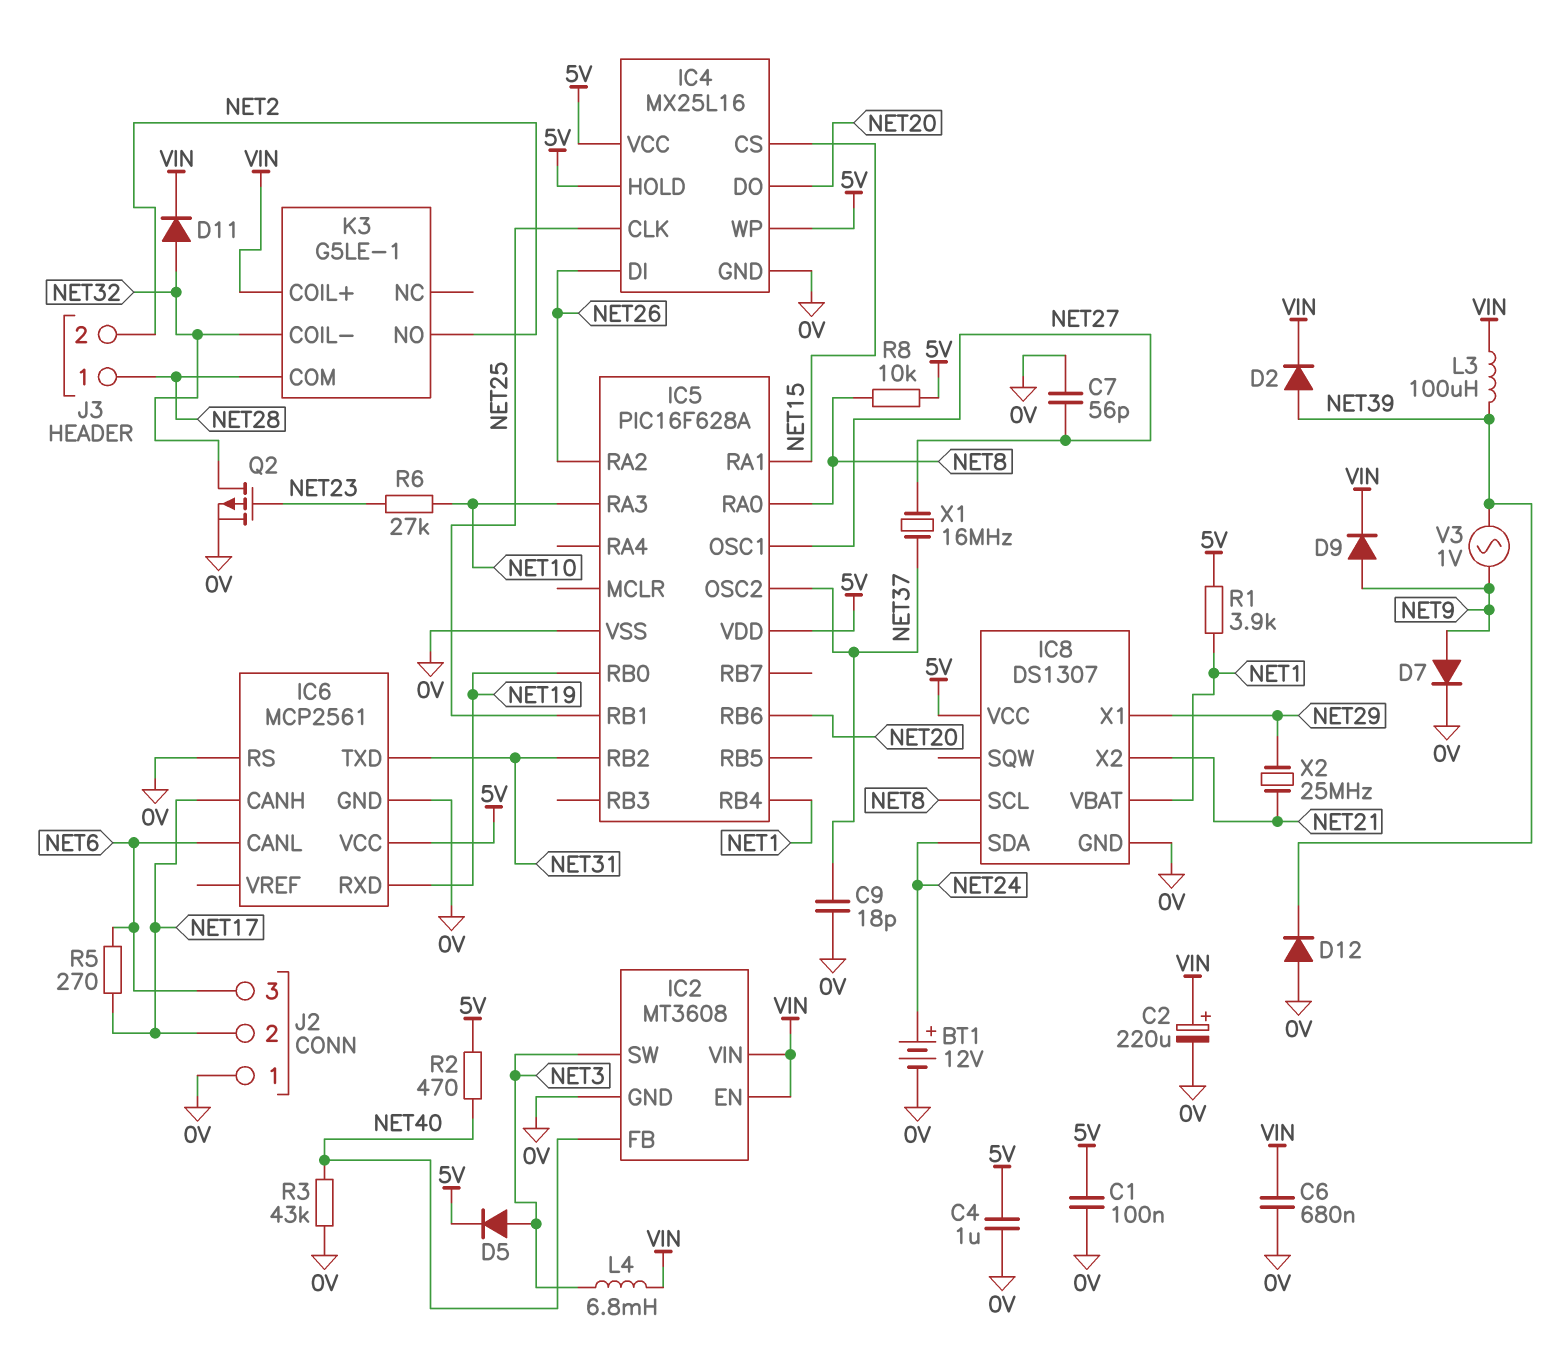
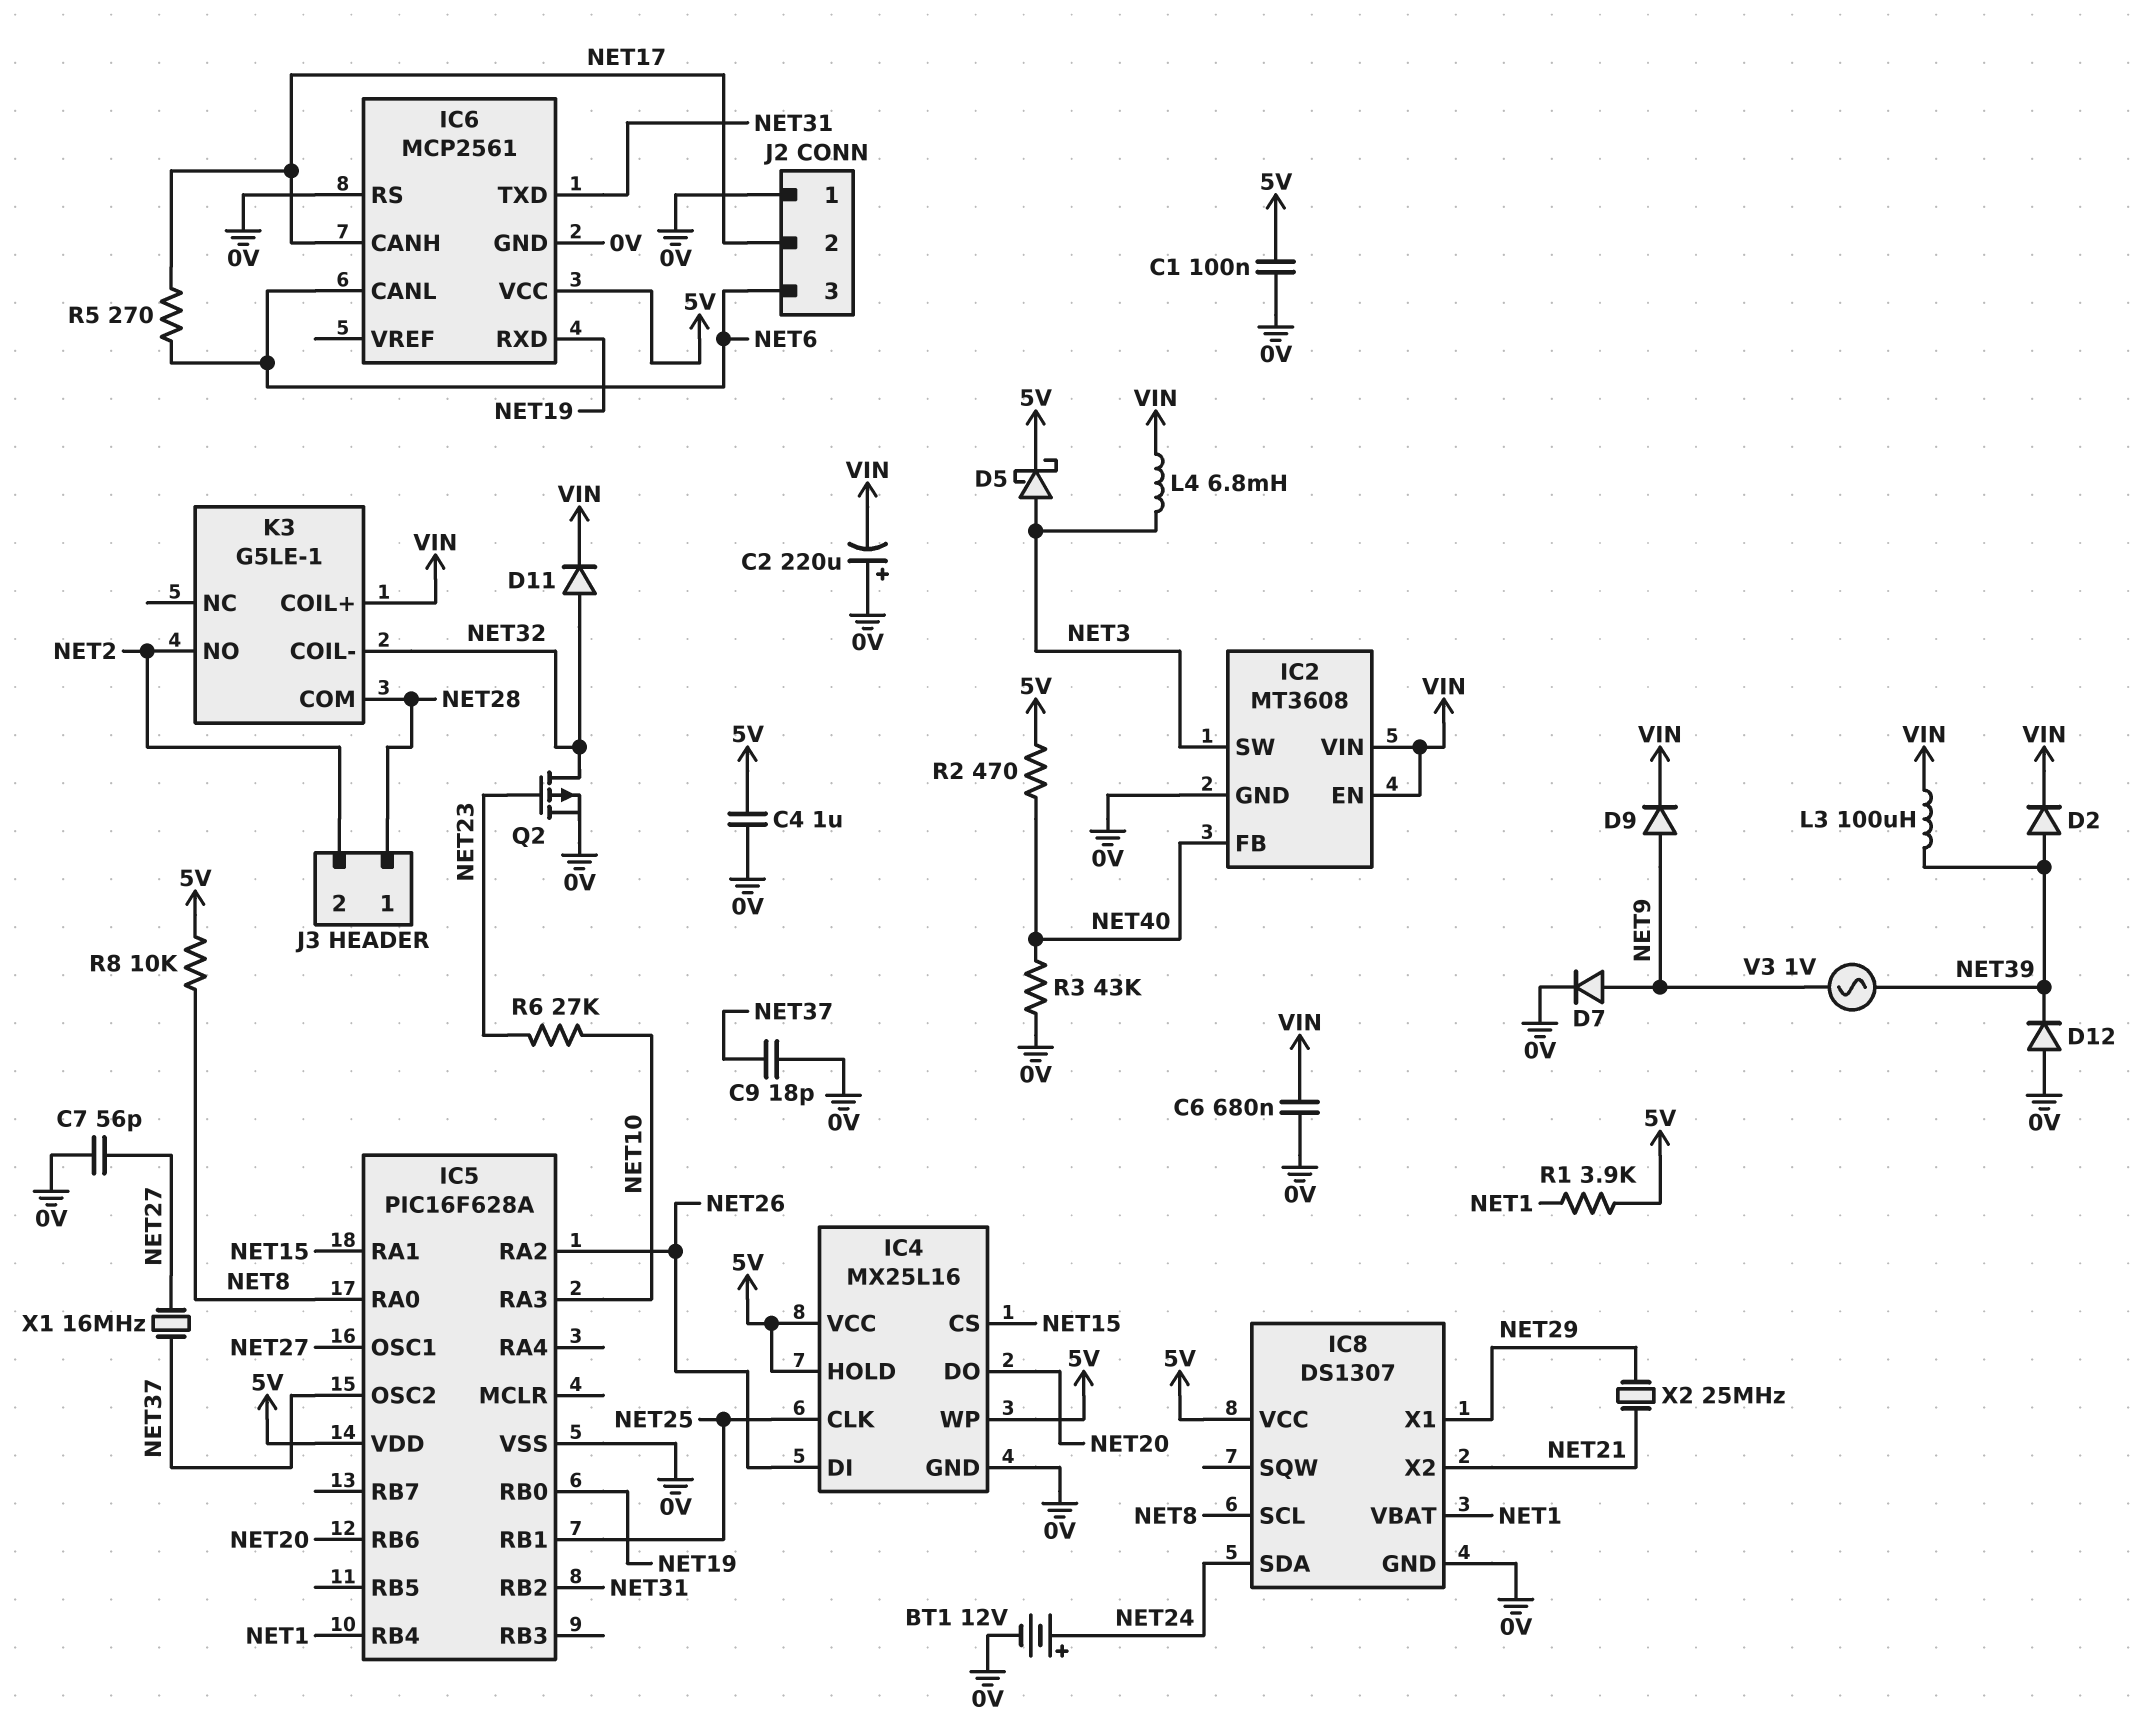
C2: 220uF (plus VIN, minus 0V) -> 220uF (plus 0V, minus VIN)
D5: diode (A NET3, K 5V) -> schottky (A NET3, K 5V)

